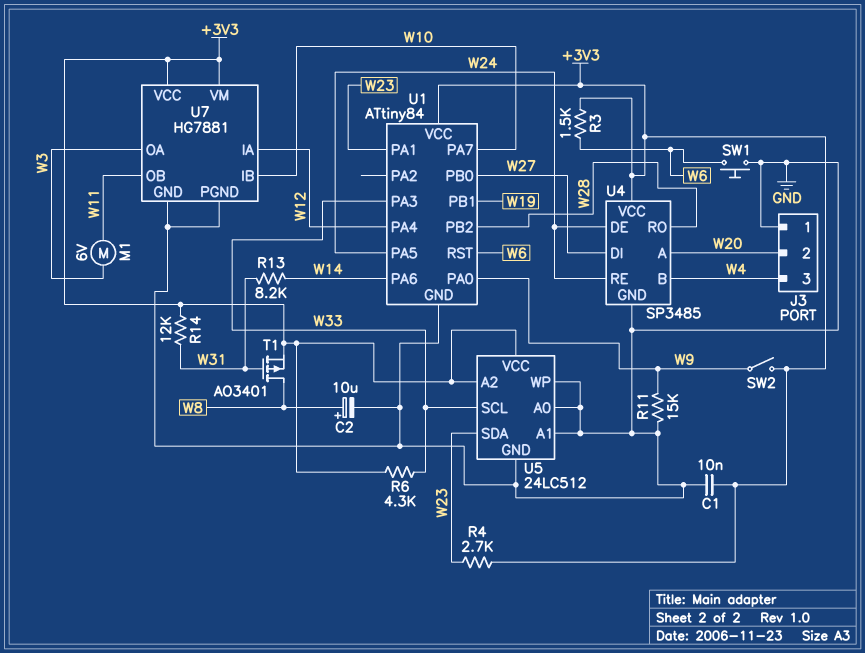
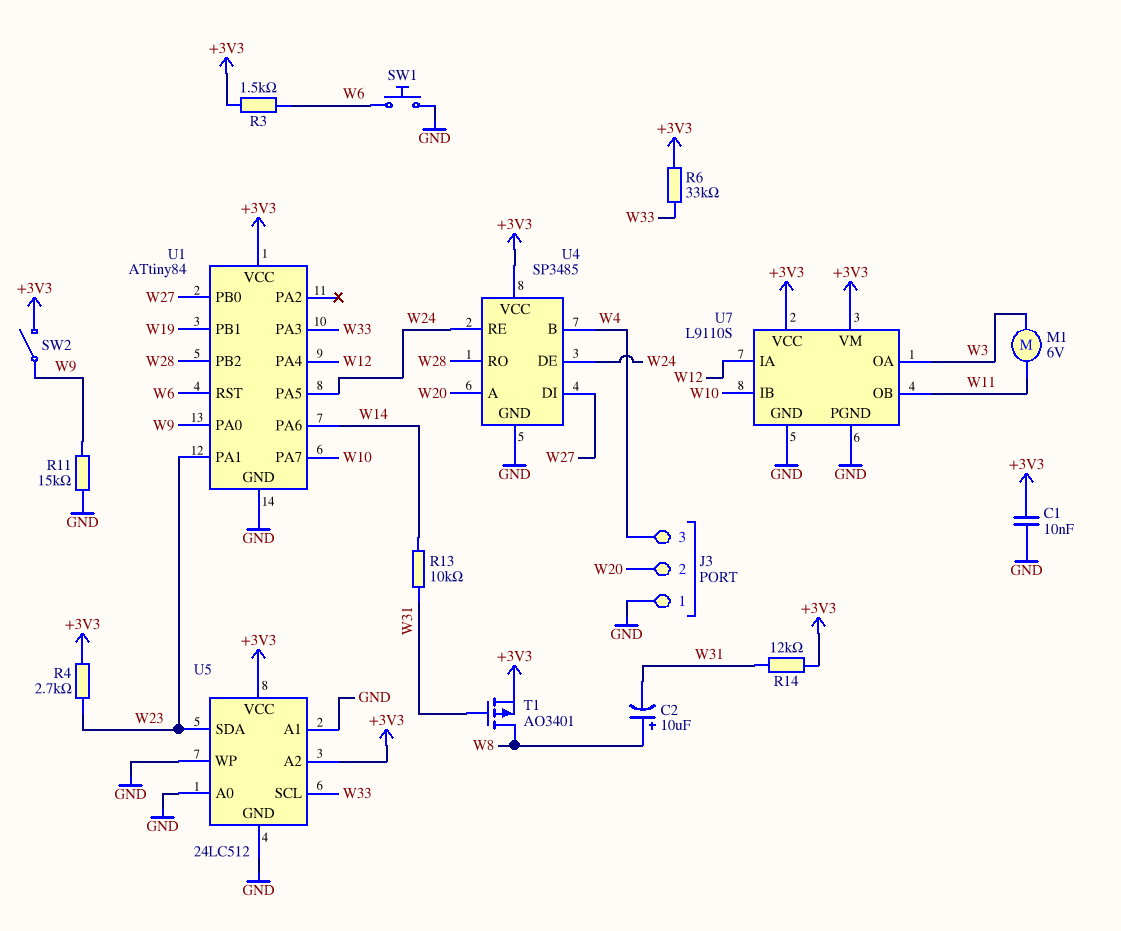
C2: 10uF (plus W8, minus GND) -> 10uF (plus W8, minus W31)
R6: 4.3k (+3V3, W33) -> 33k (+3V3, W33)
R13: 8.2k (W14, W31) -> 10k (W14, W31)
U7: HG7881 -> L9110S

